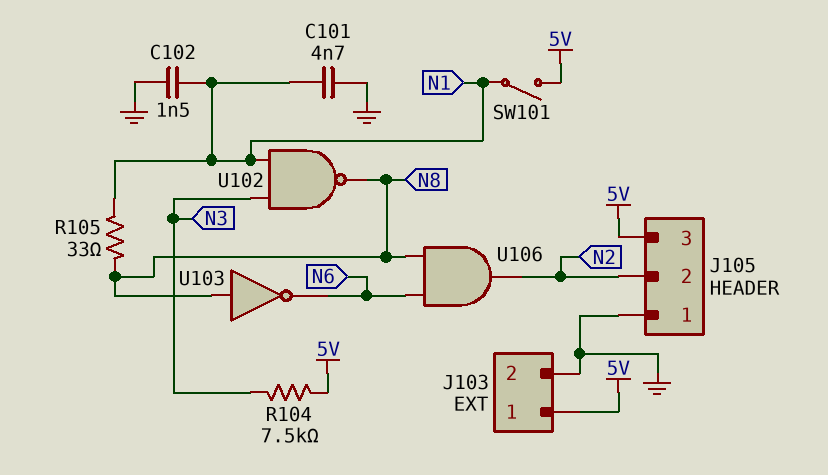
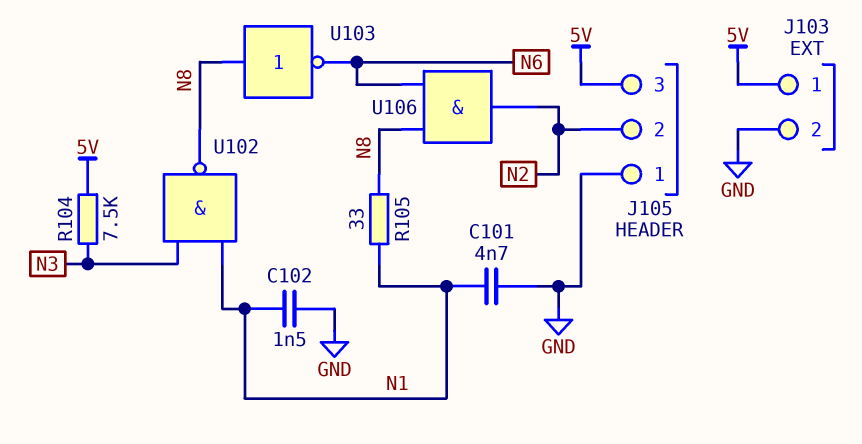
SW101: switch (5V, N1) -> none

